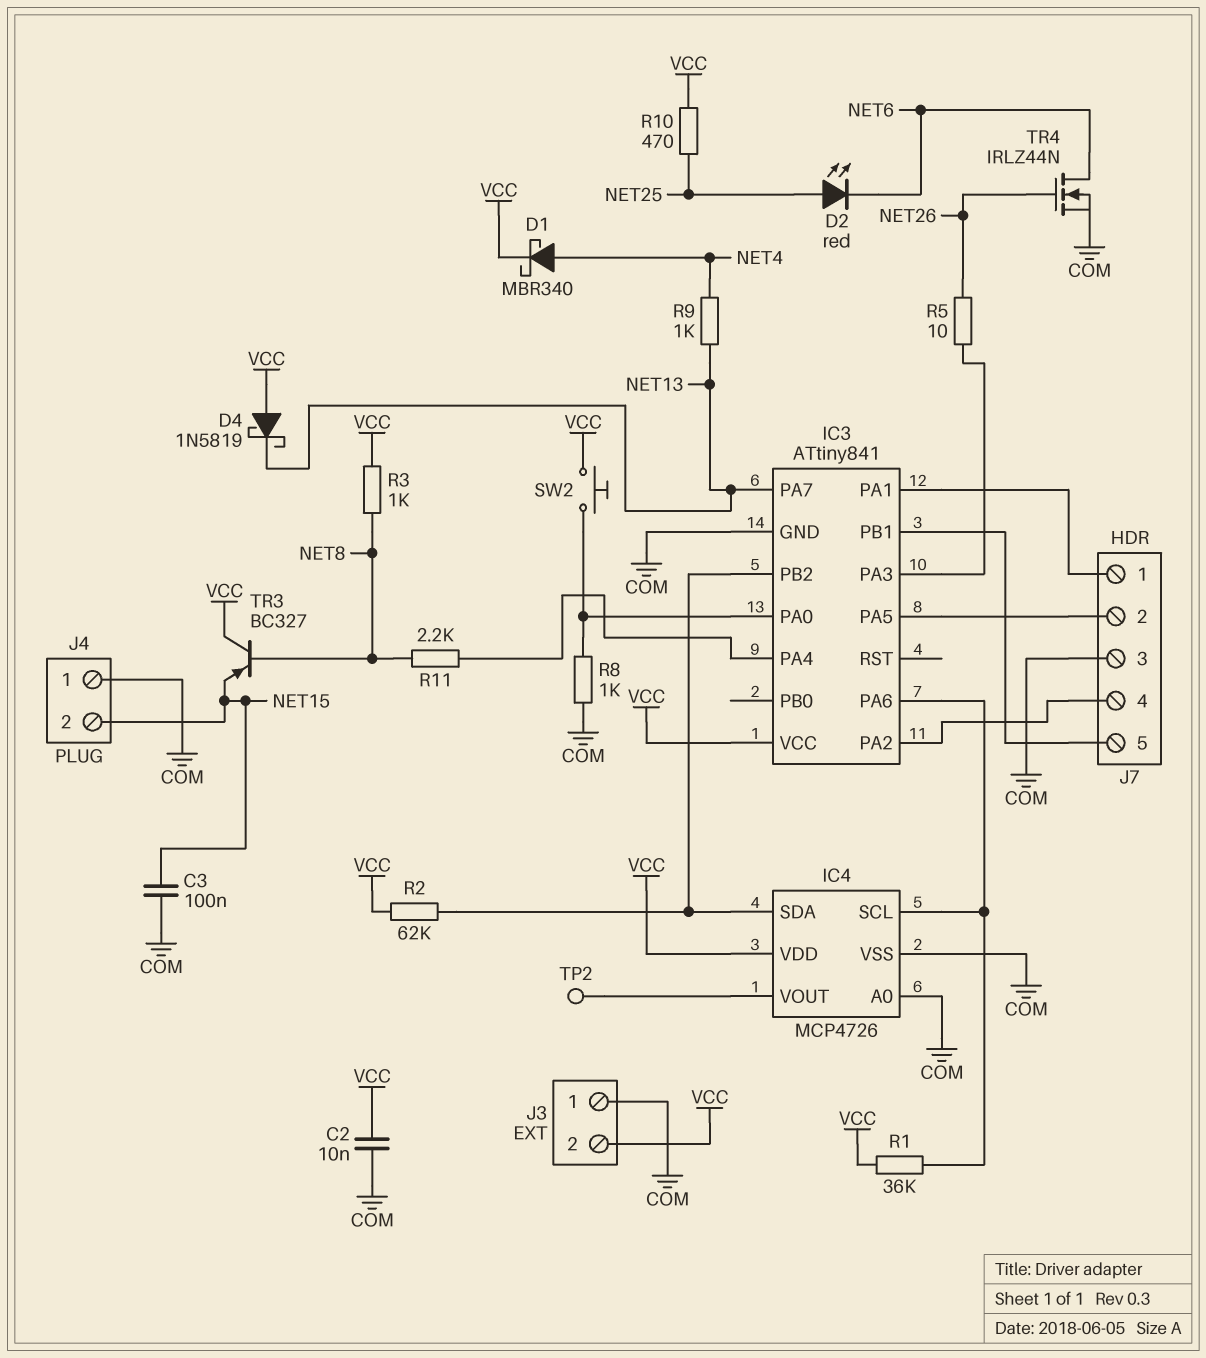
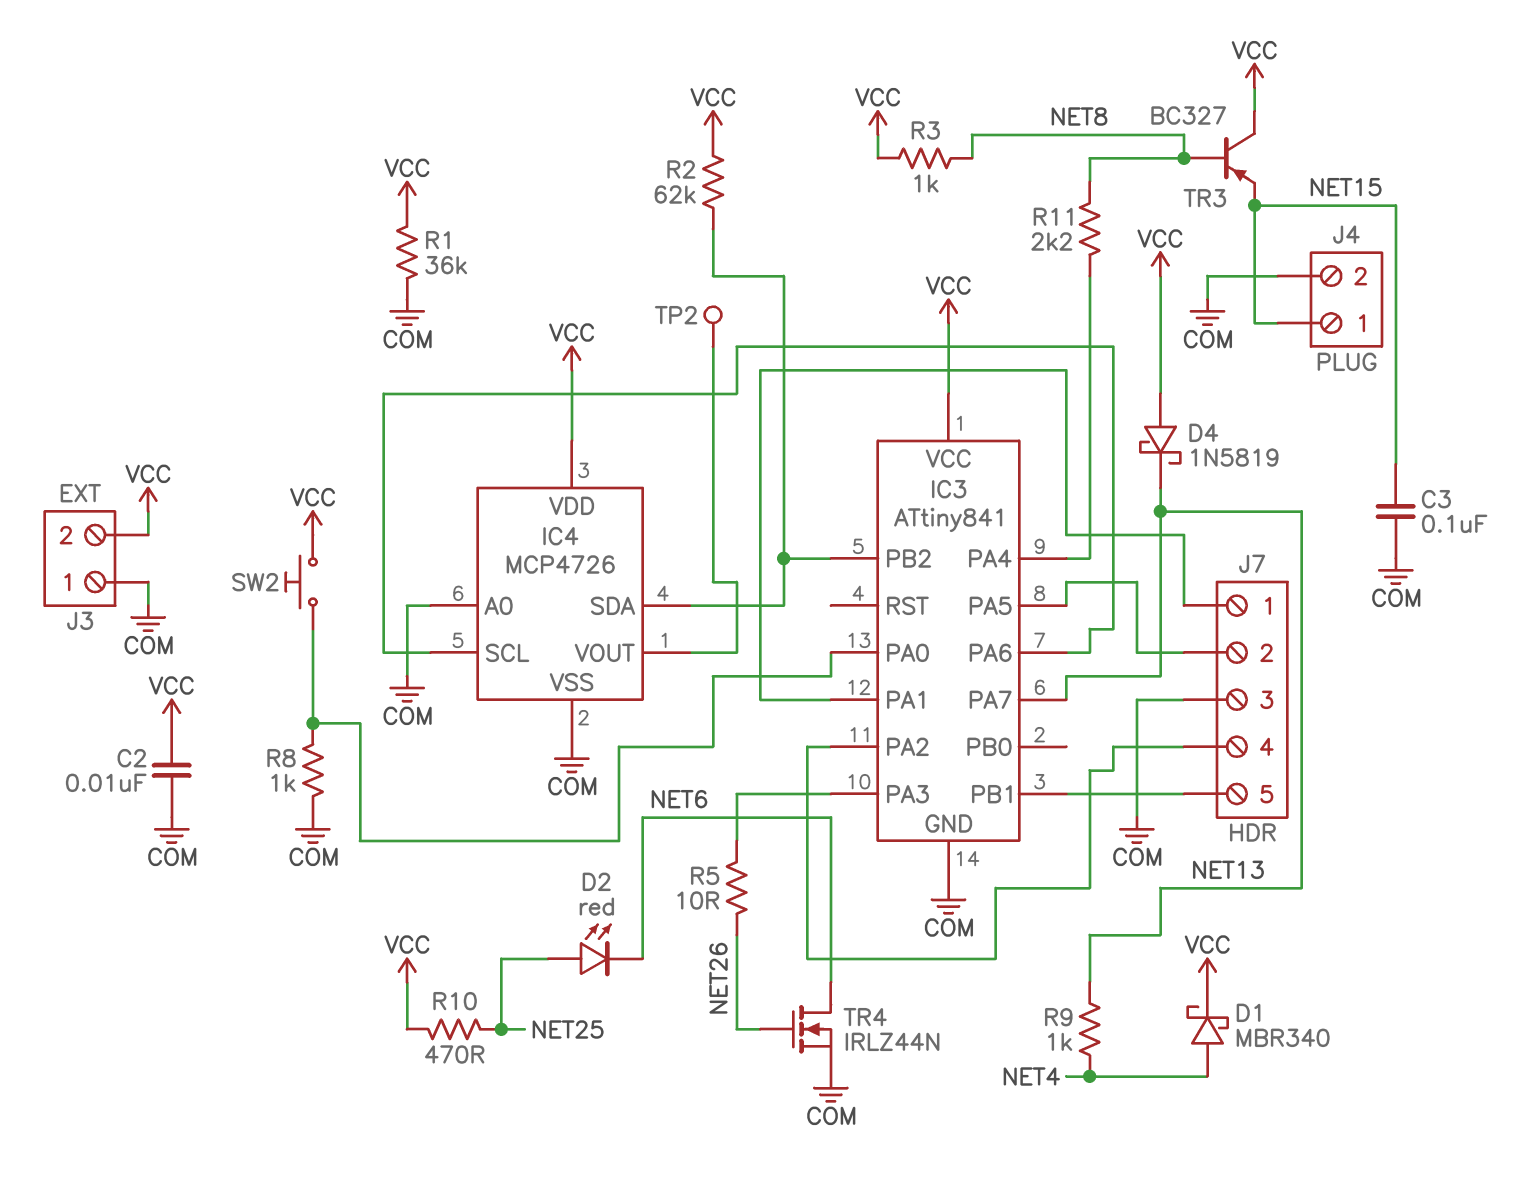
J4 pin 1: COM -> NET15
J4 pin 2: NET15 -> COM
R1: 36k (IC3/PA6, VCC) -> 36k (COM, VCC)

